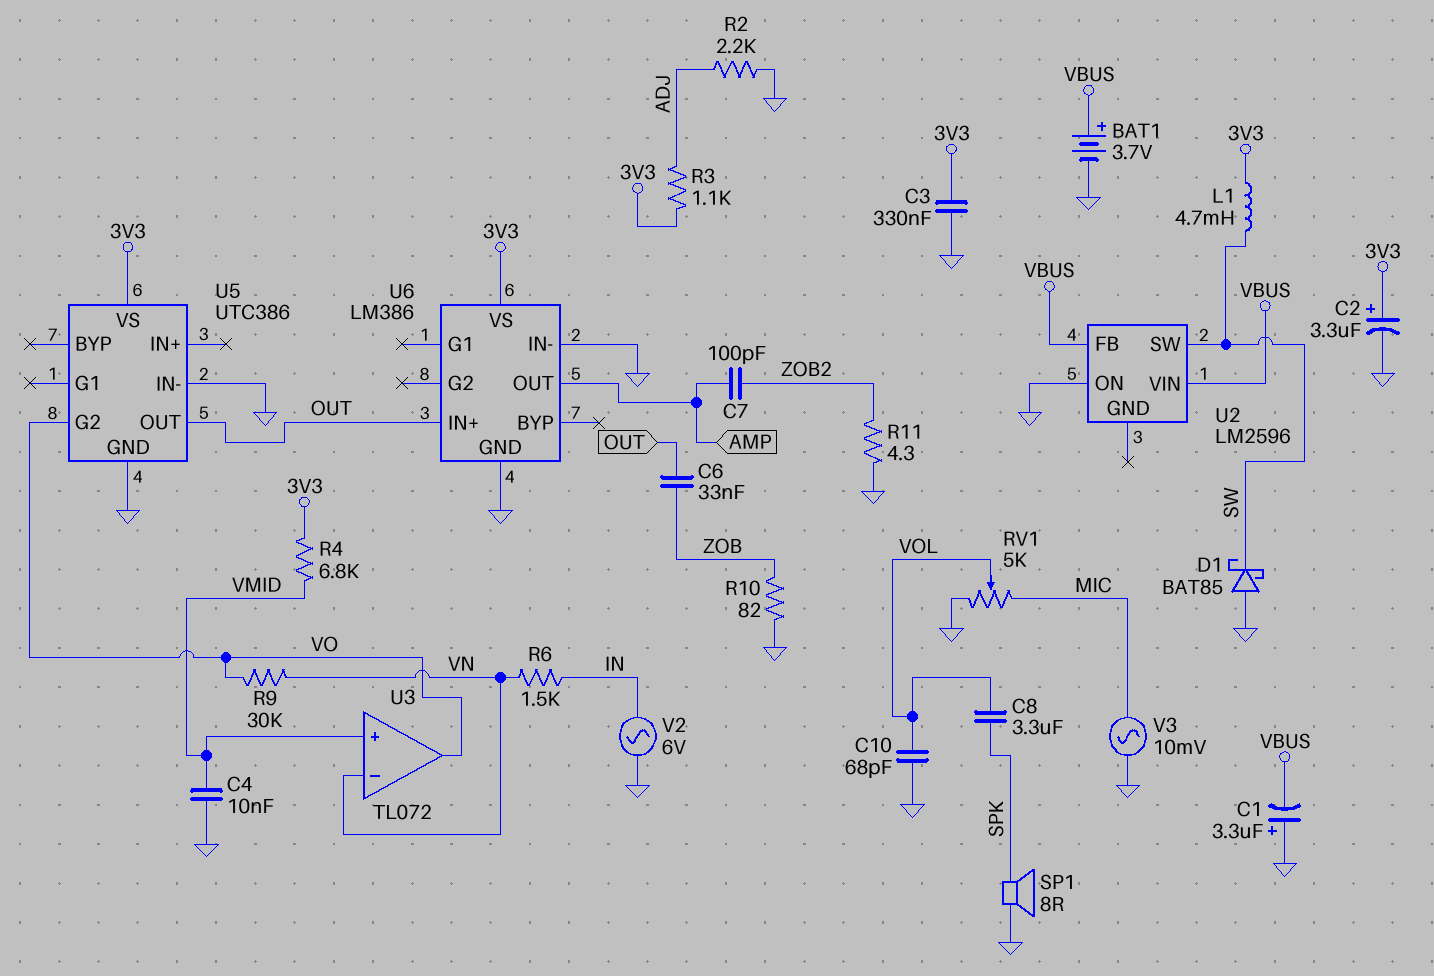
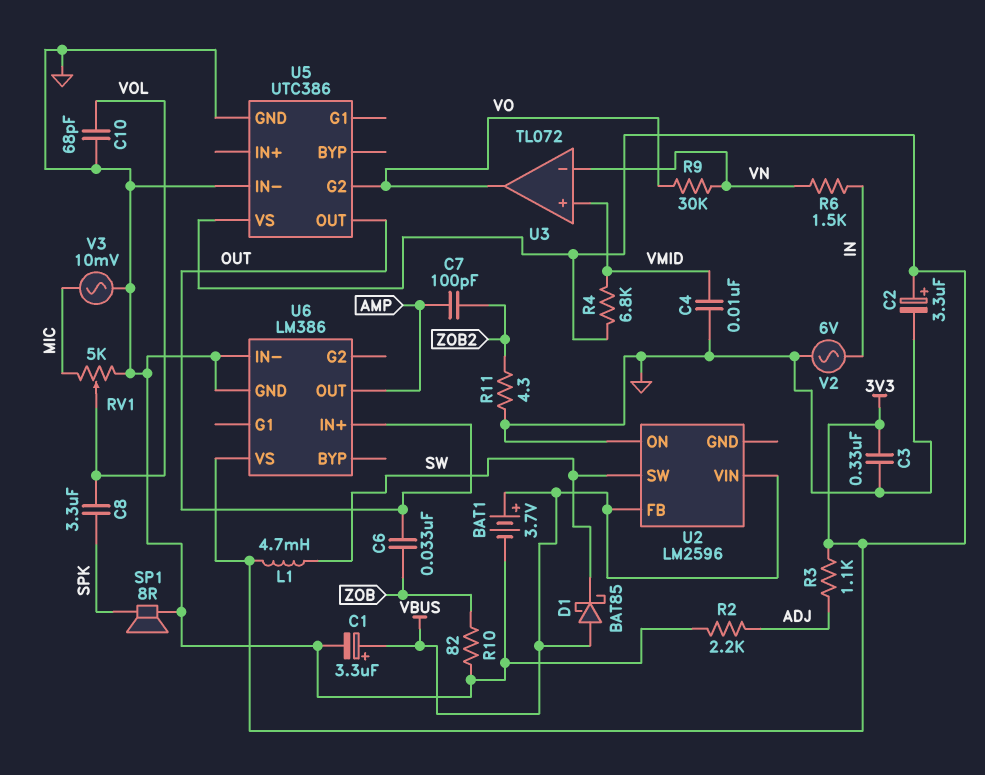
C1: 3.3uF (plus GND, minus VBUS) -> 3.3uF (plus VBUS, minus GND)
D1: schottky BAT85 (A GND, K SW) -> schottky BAT85 (A VBUS, K SW)

